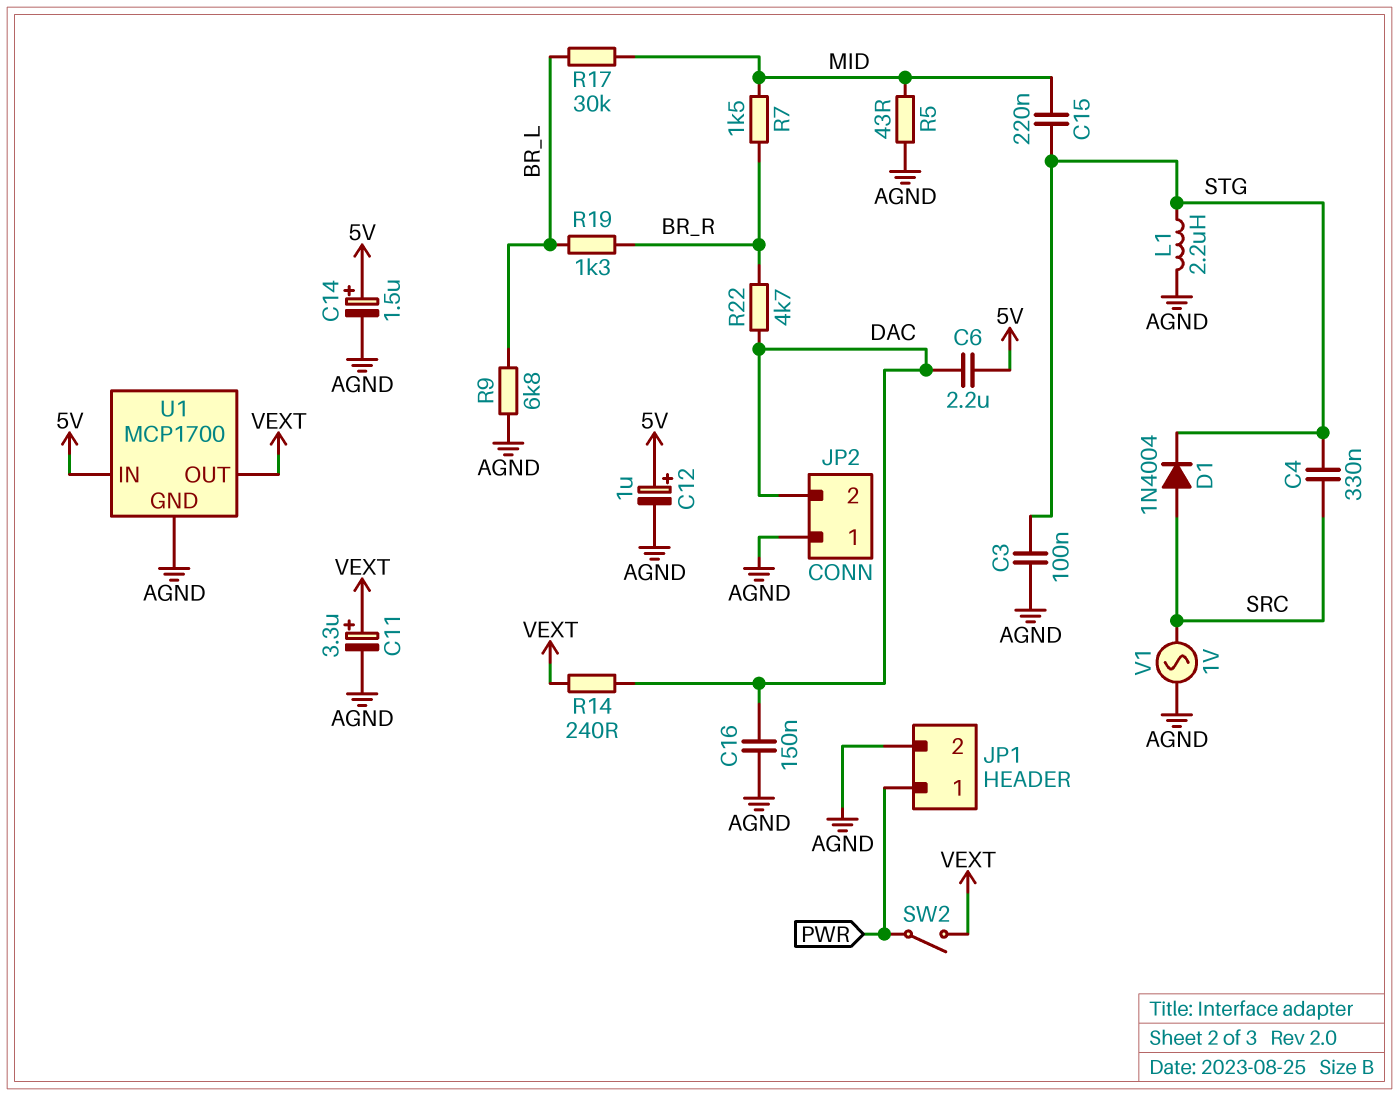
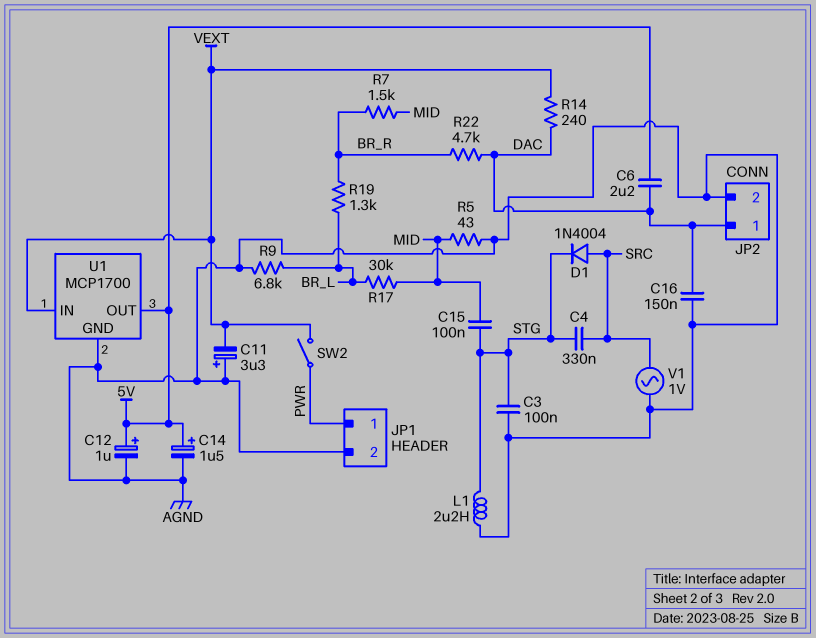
C11: 3.3uF (plus VEXT, minus AGND) -> 3.3uF (plus AGND, minus VEXT)
C15: 220nF (MID, STG) -> 100nF (MID, STG)
JP2 pin 1: AGND -> DAC
JP2 pin 2: DAC -> AGND
U1 pin IN: 5V -> VEXT
U1 pin OUT: VEXT -> 5V

